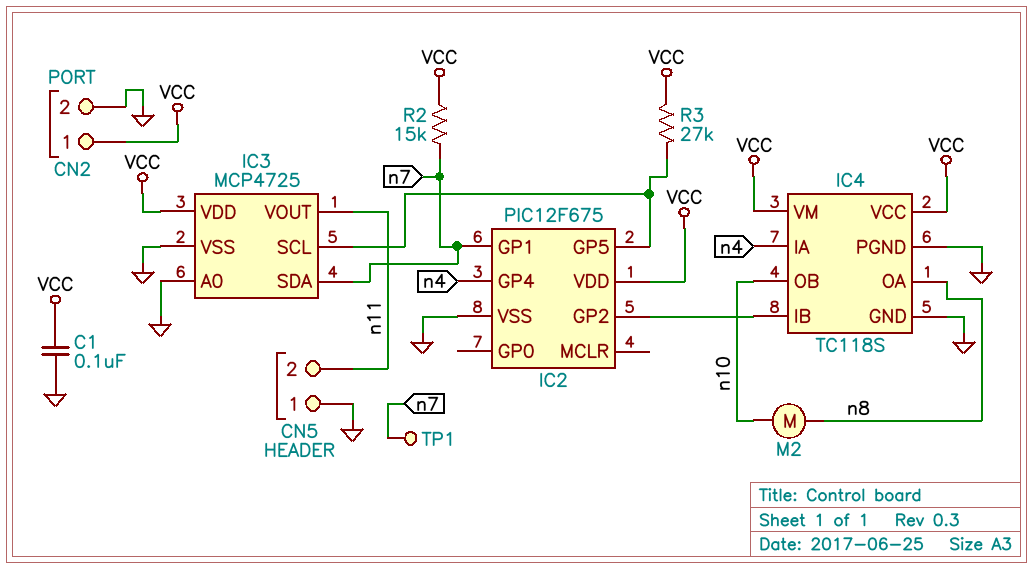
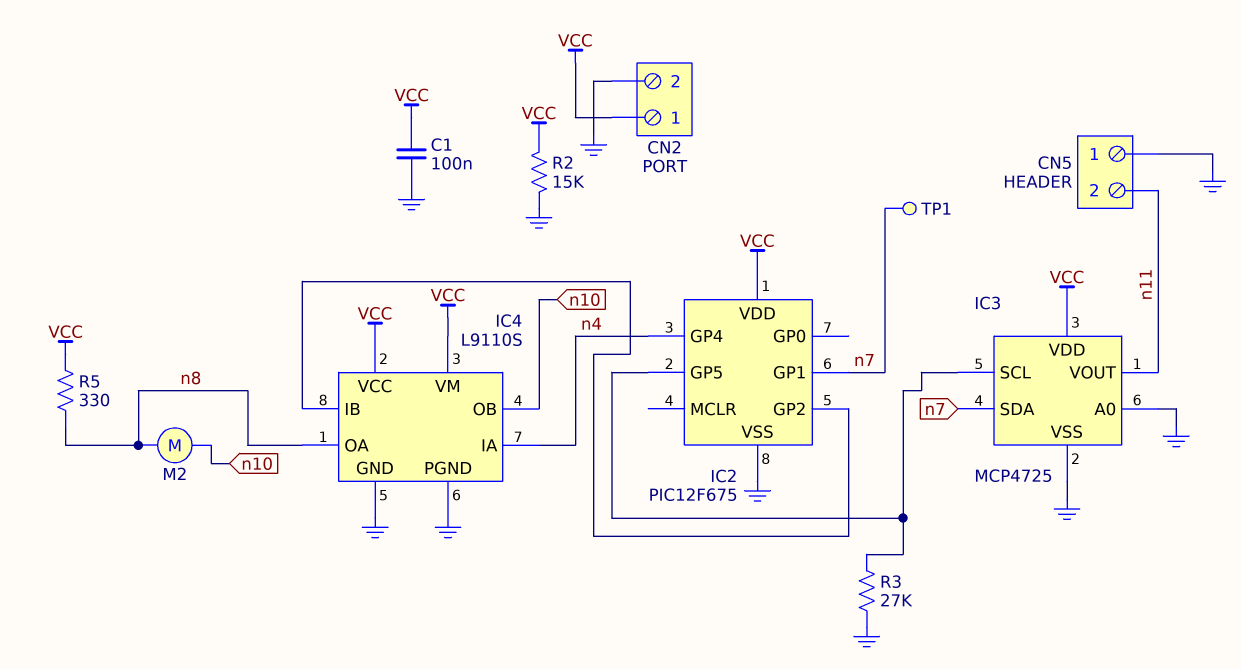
IC4: TC118S -> L9110S
R2: 15k (VCC, n7) -> 15k (GND, VCC)
R3: 27k (IC2/GP5, VCC) -> 27k (GND, IC2/GP5)
R5: none -> 330 (VCC, n8)

